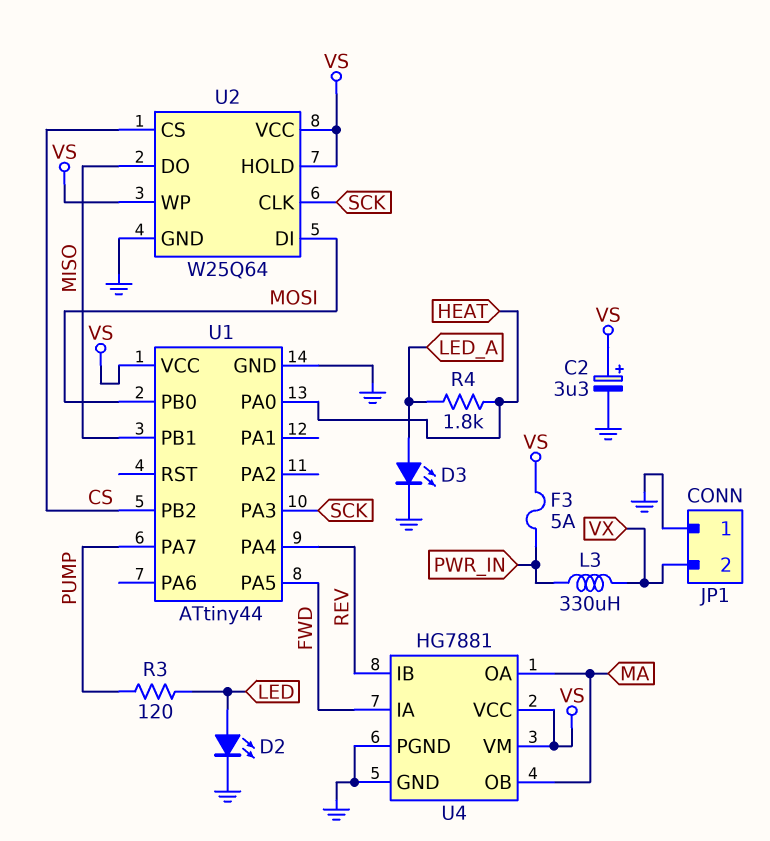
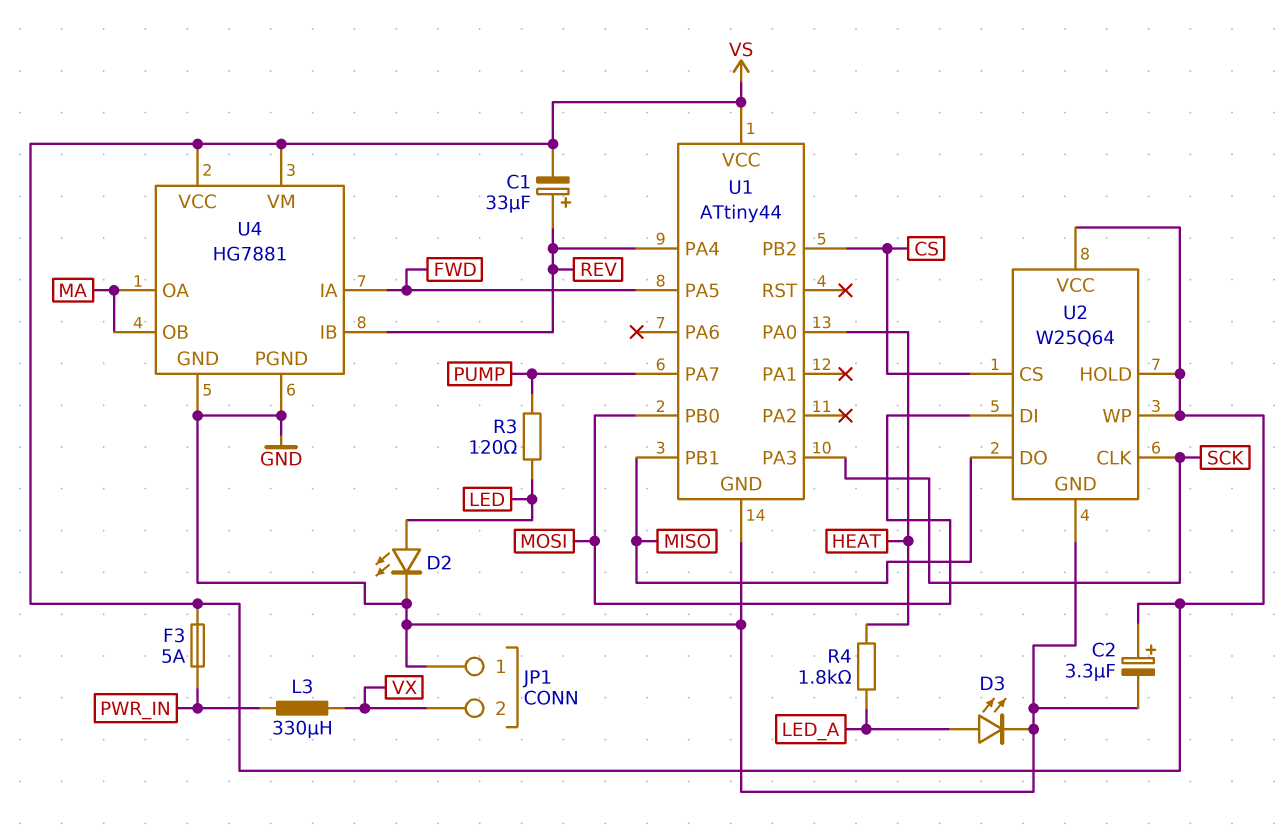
C1: none -> 33uF (plus REV, minus VS)

